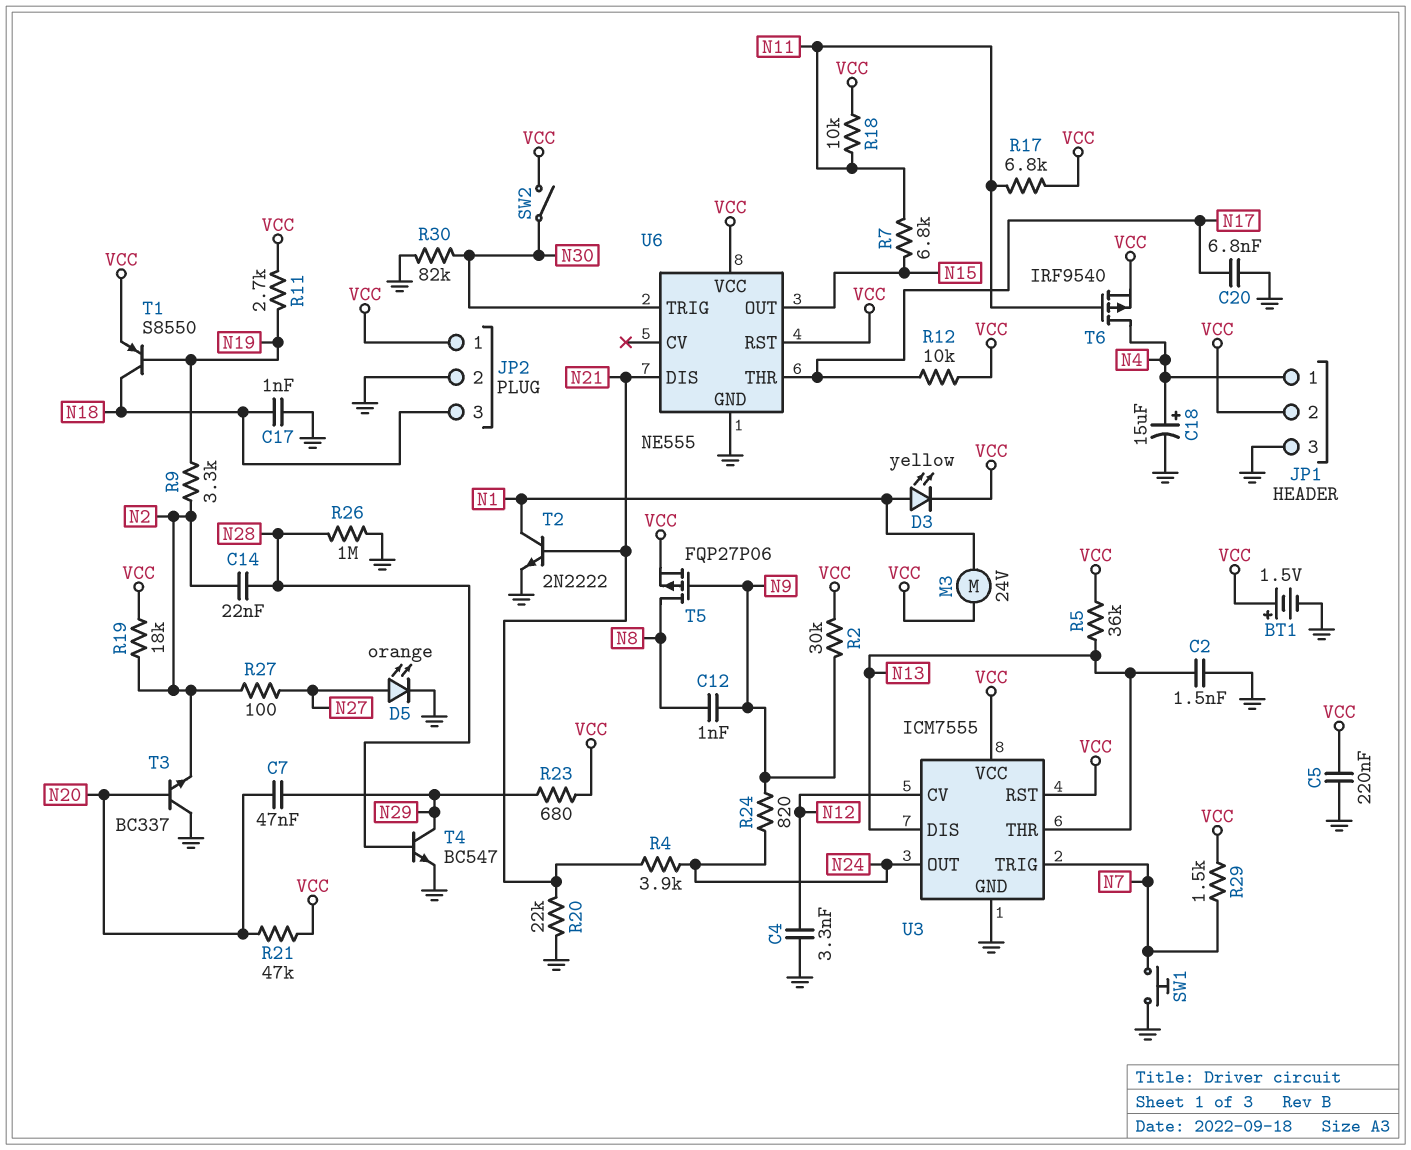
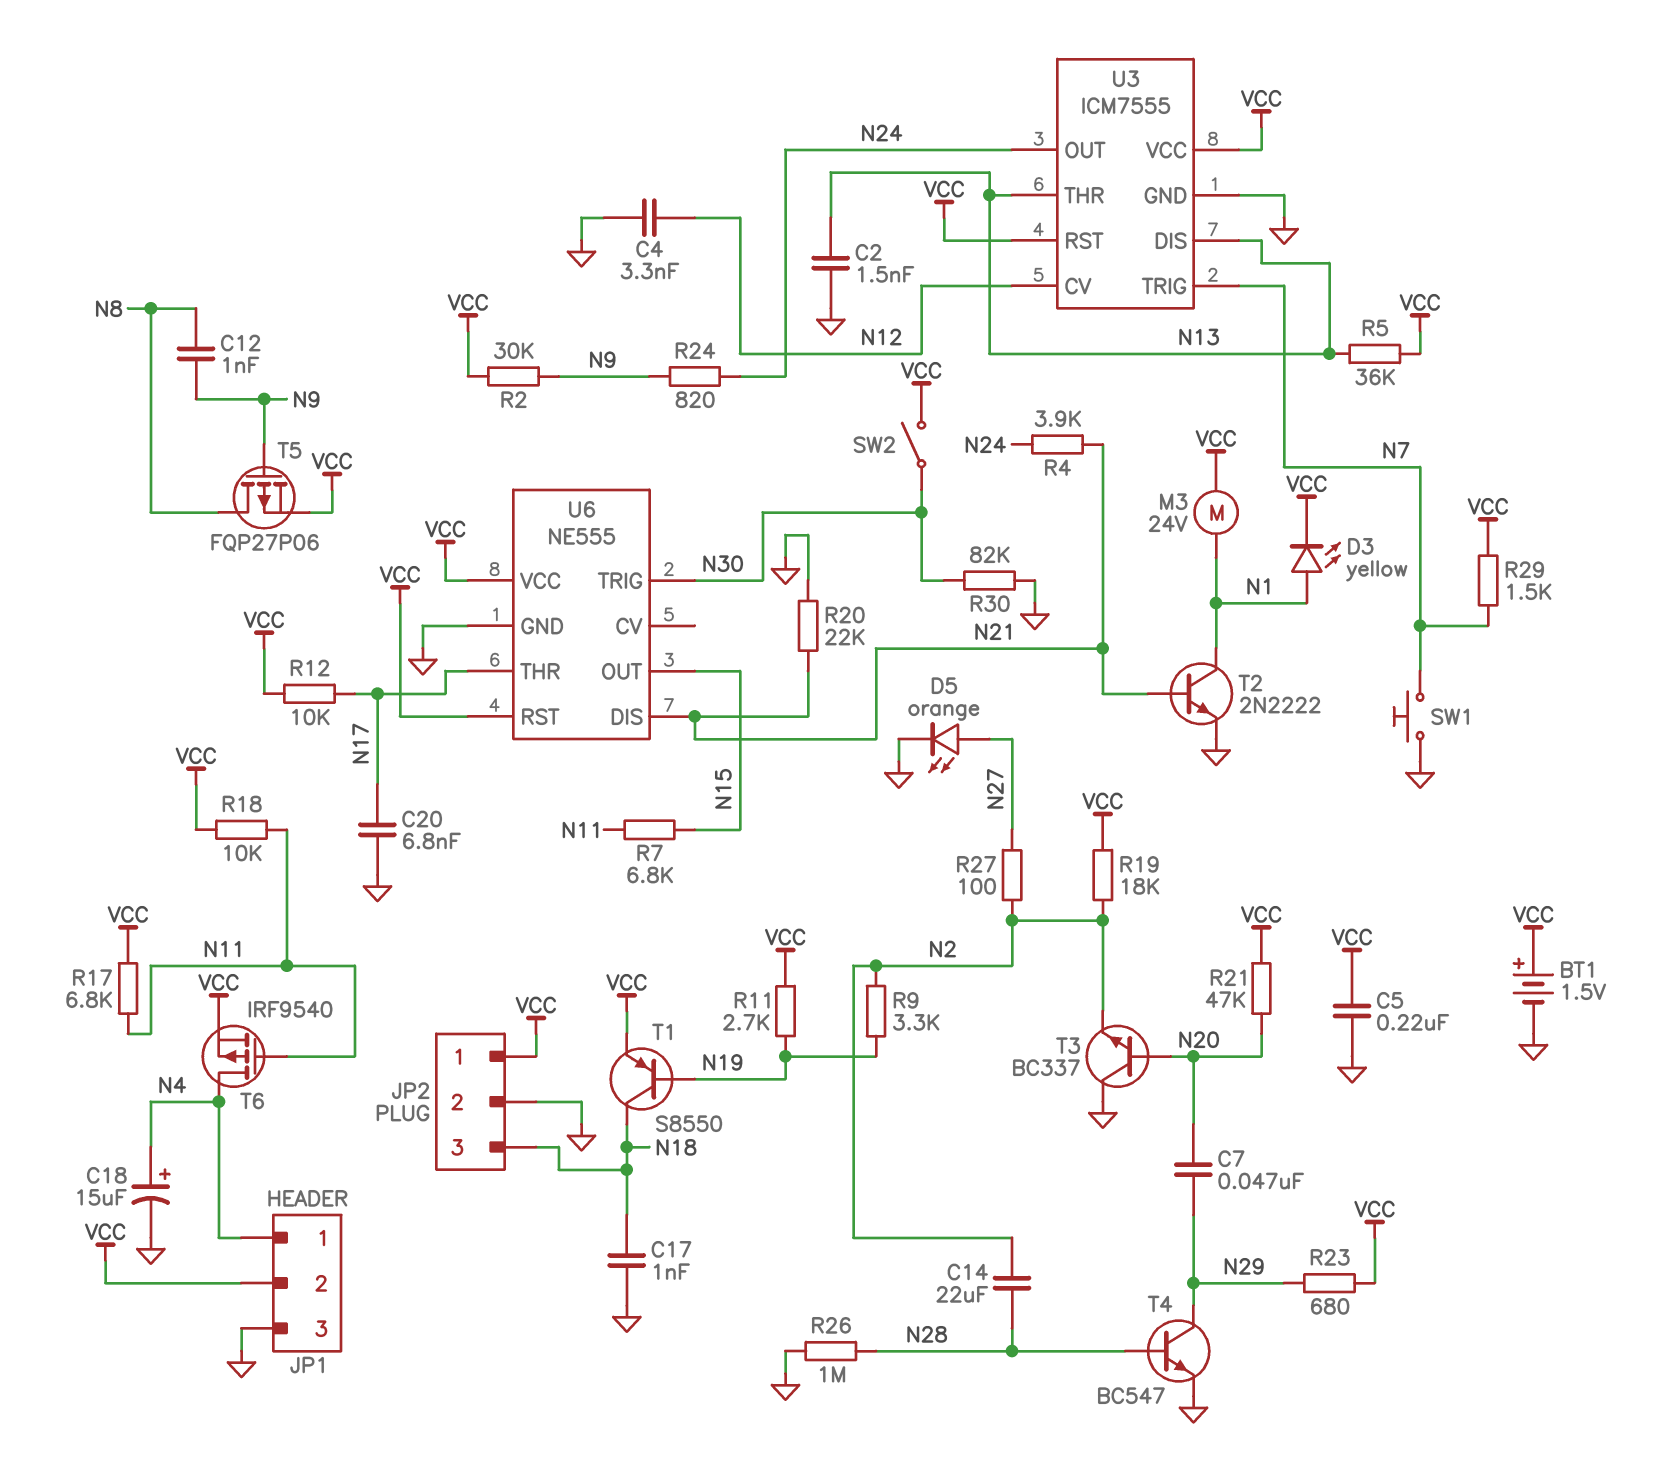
C14: 22nF (N2, N28) -> 22uF (N2, N28)

